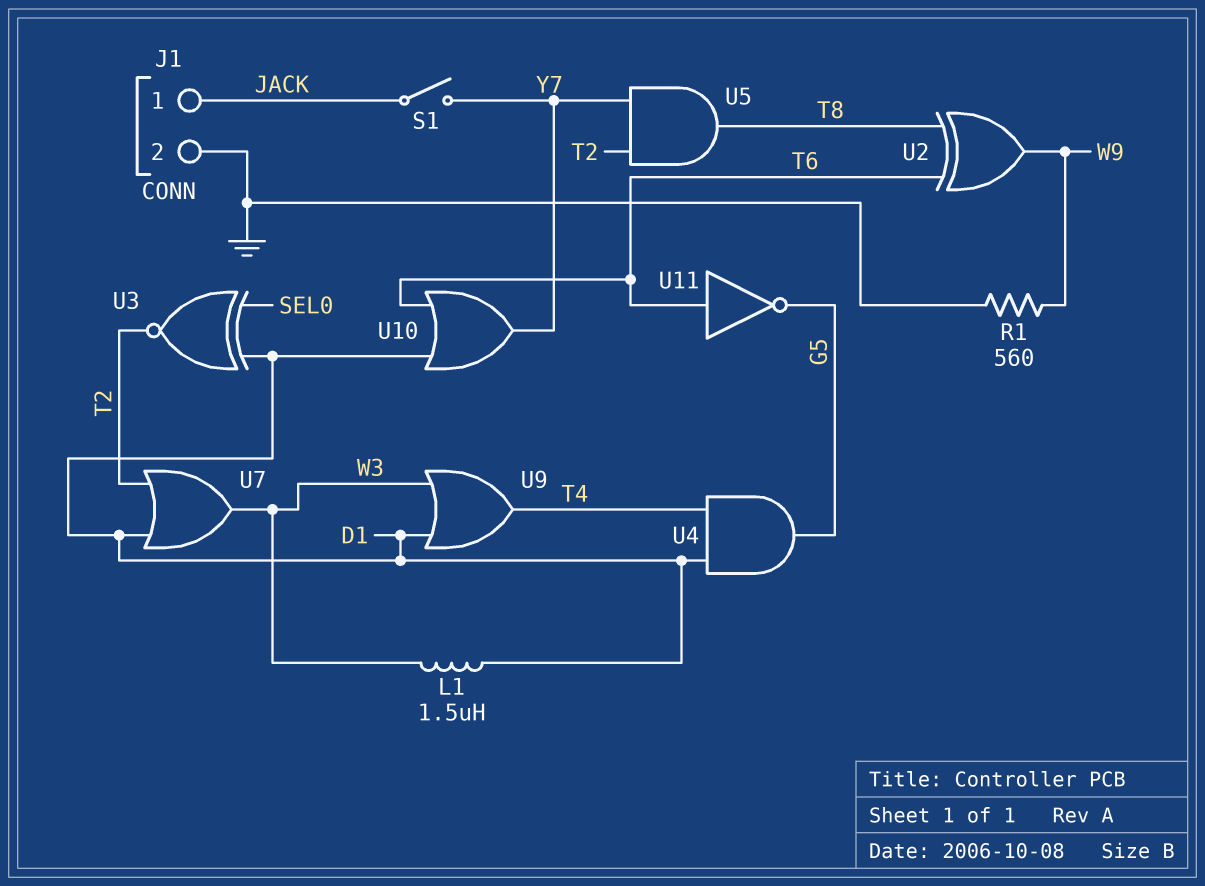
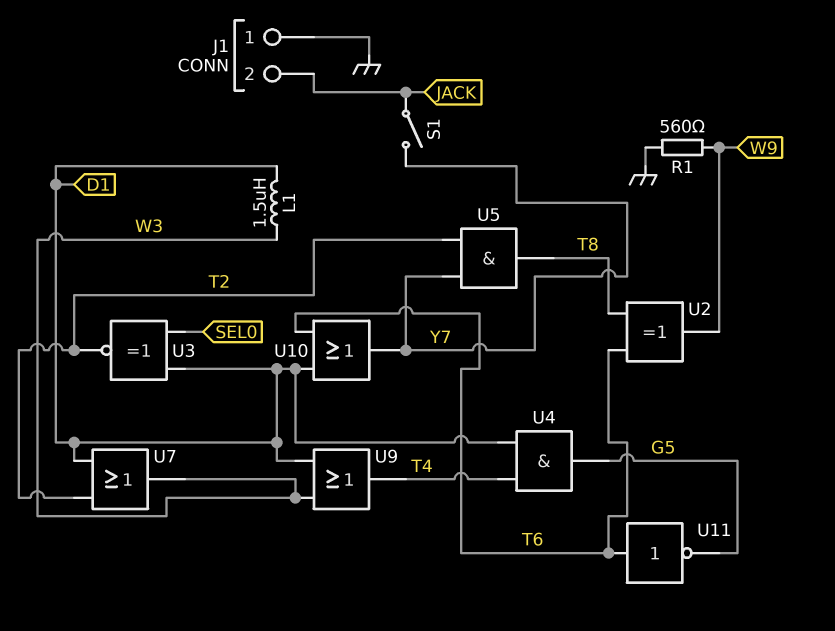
J1 pin 1: JACK -> GND
J1 pin 2: GND -> JACK

